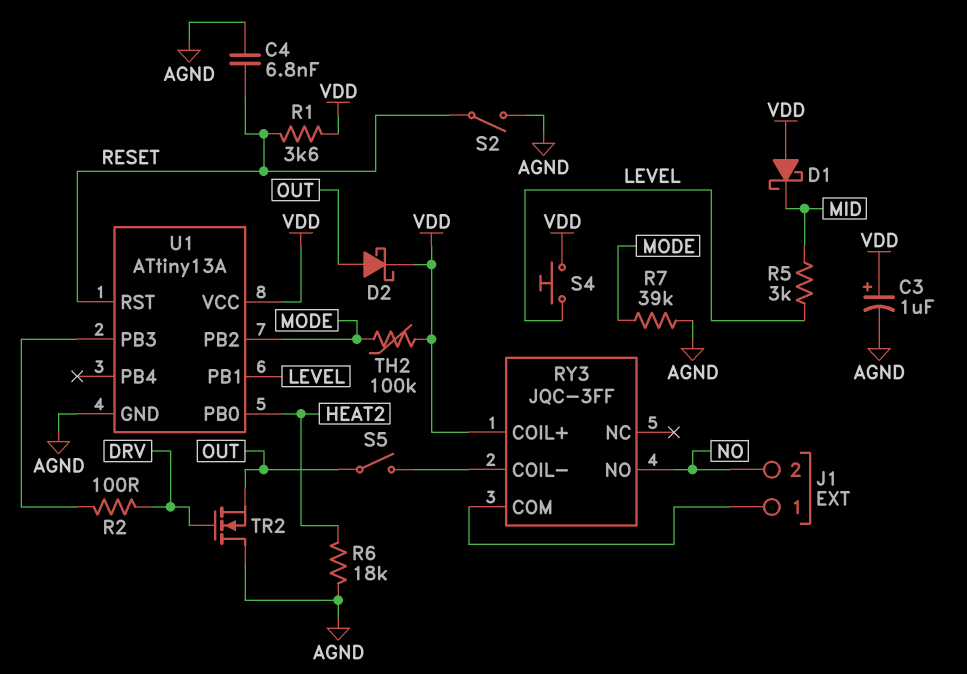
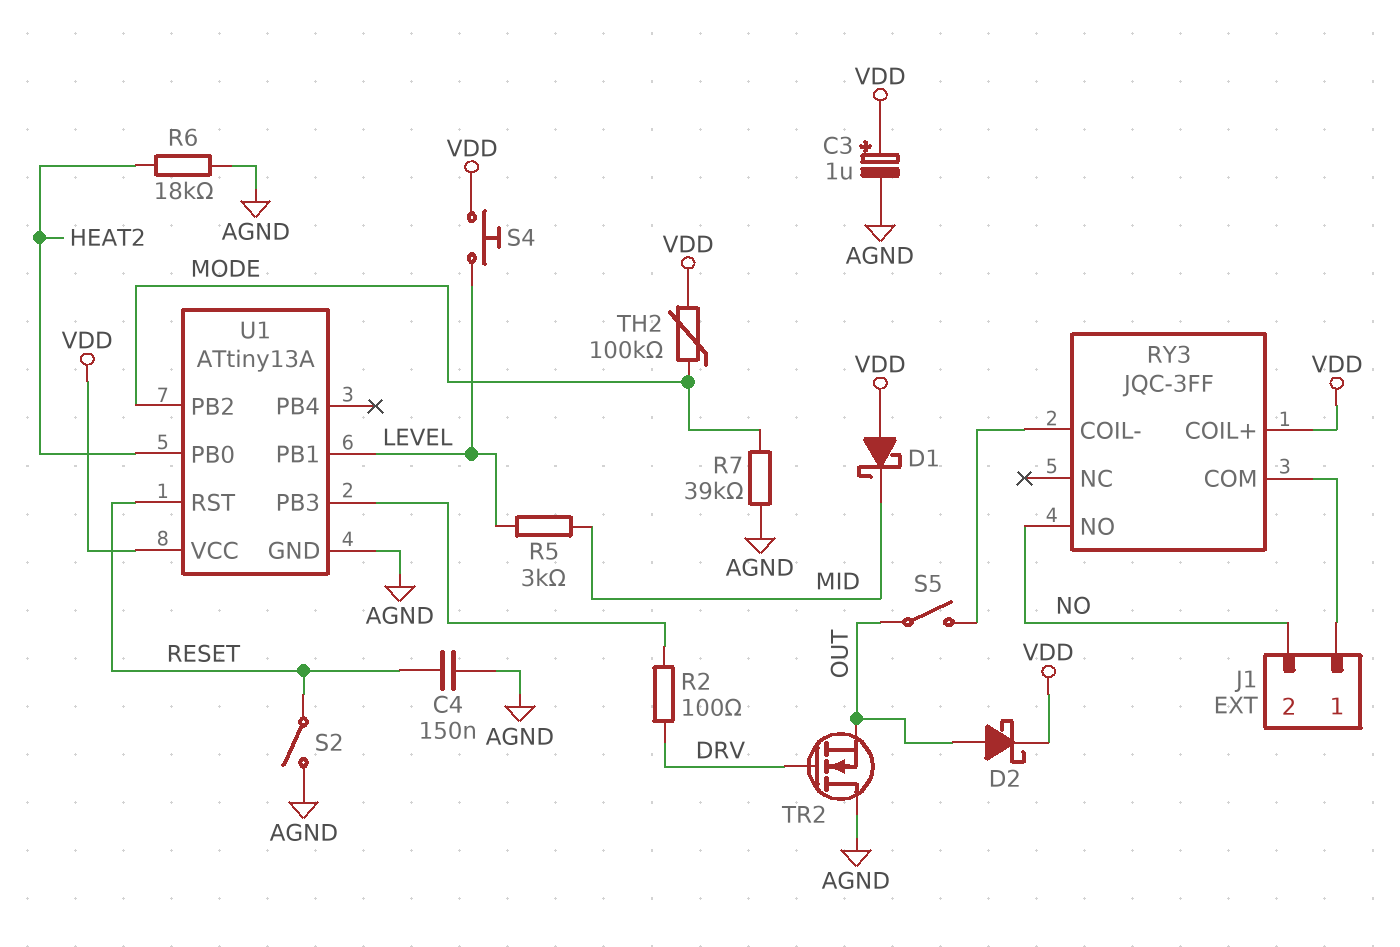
C4: 6.8nF (AGND, RESET) -> 150nF (AGND, RESET)
R1: 3.6k (RESET, VDD) -> none

